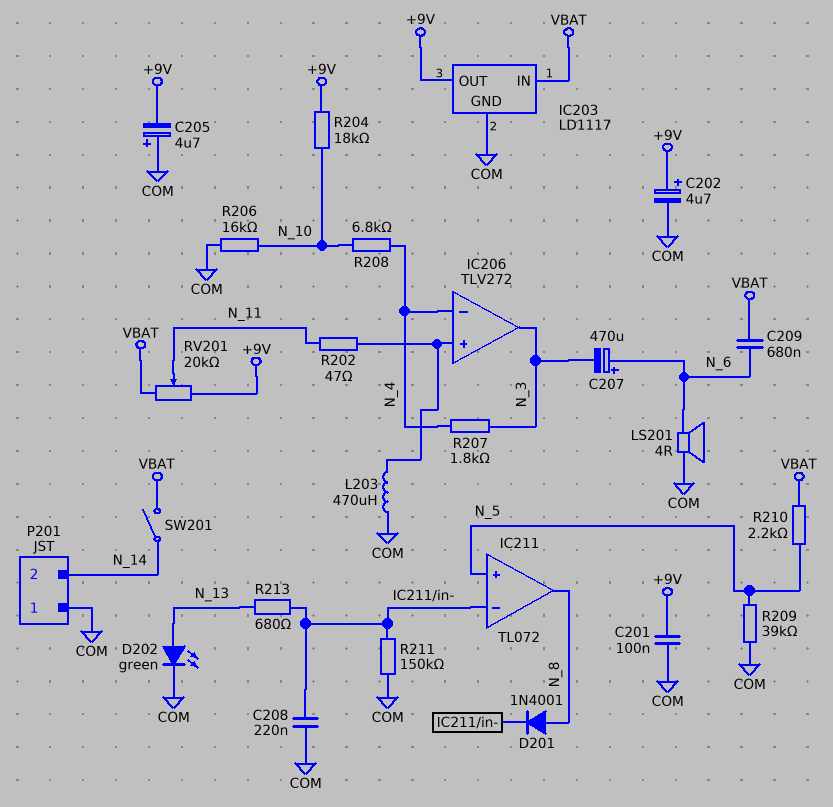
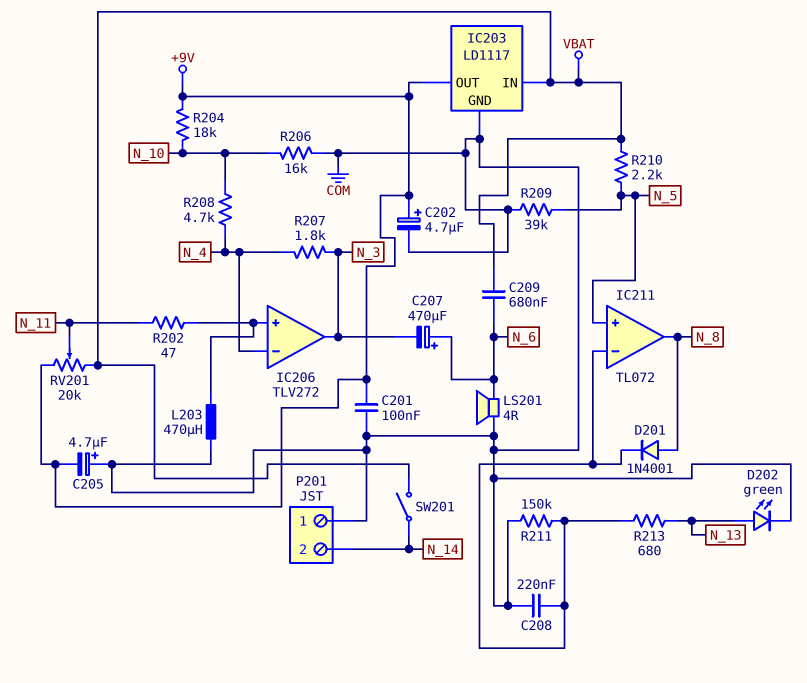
R208: 6.8k (N_4, N_10) -> 4.7k (N_4, N_10)

